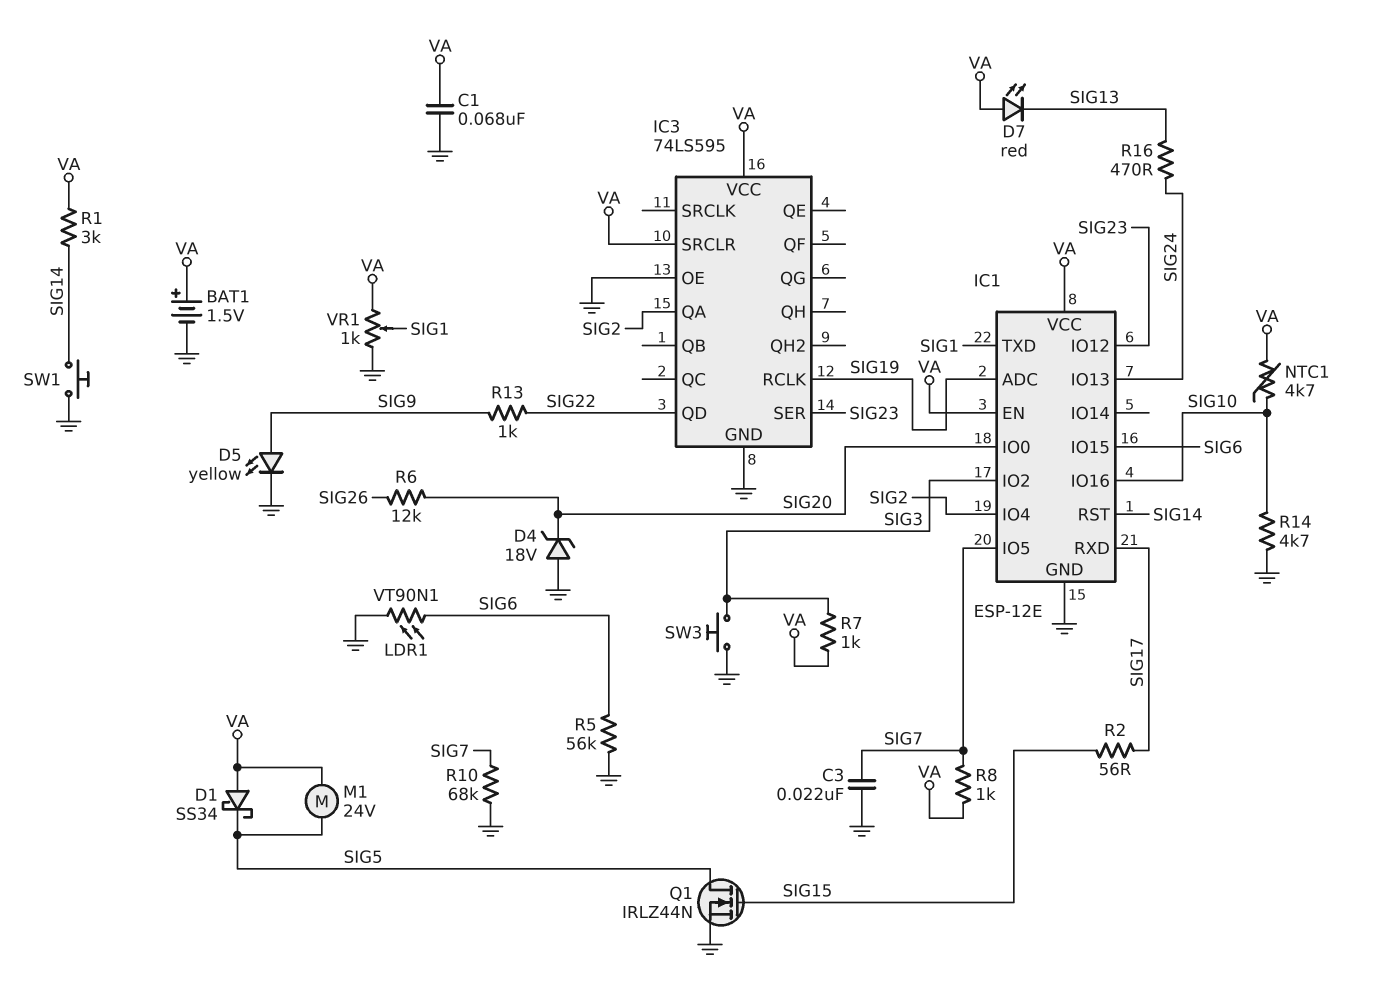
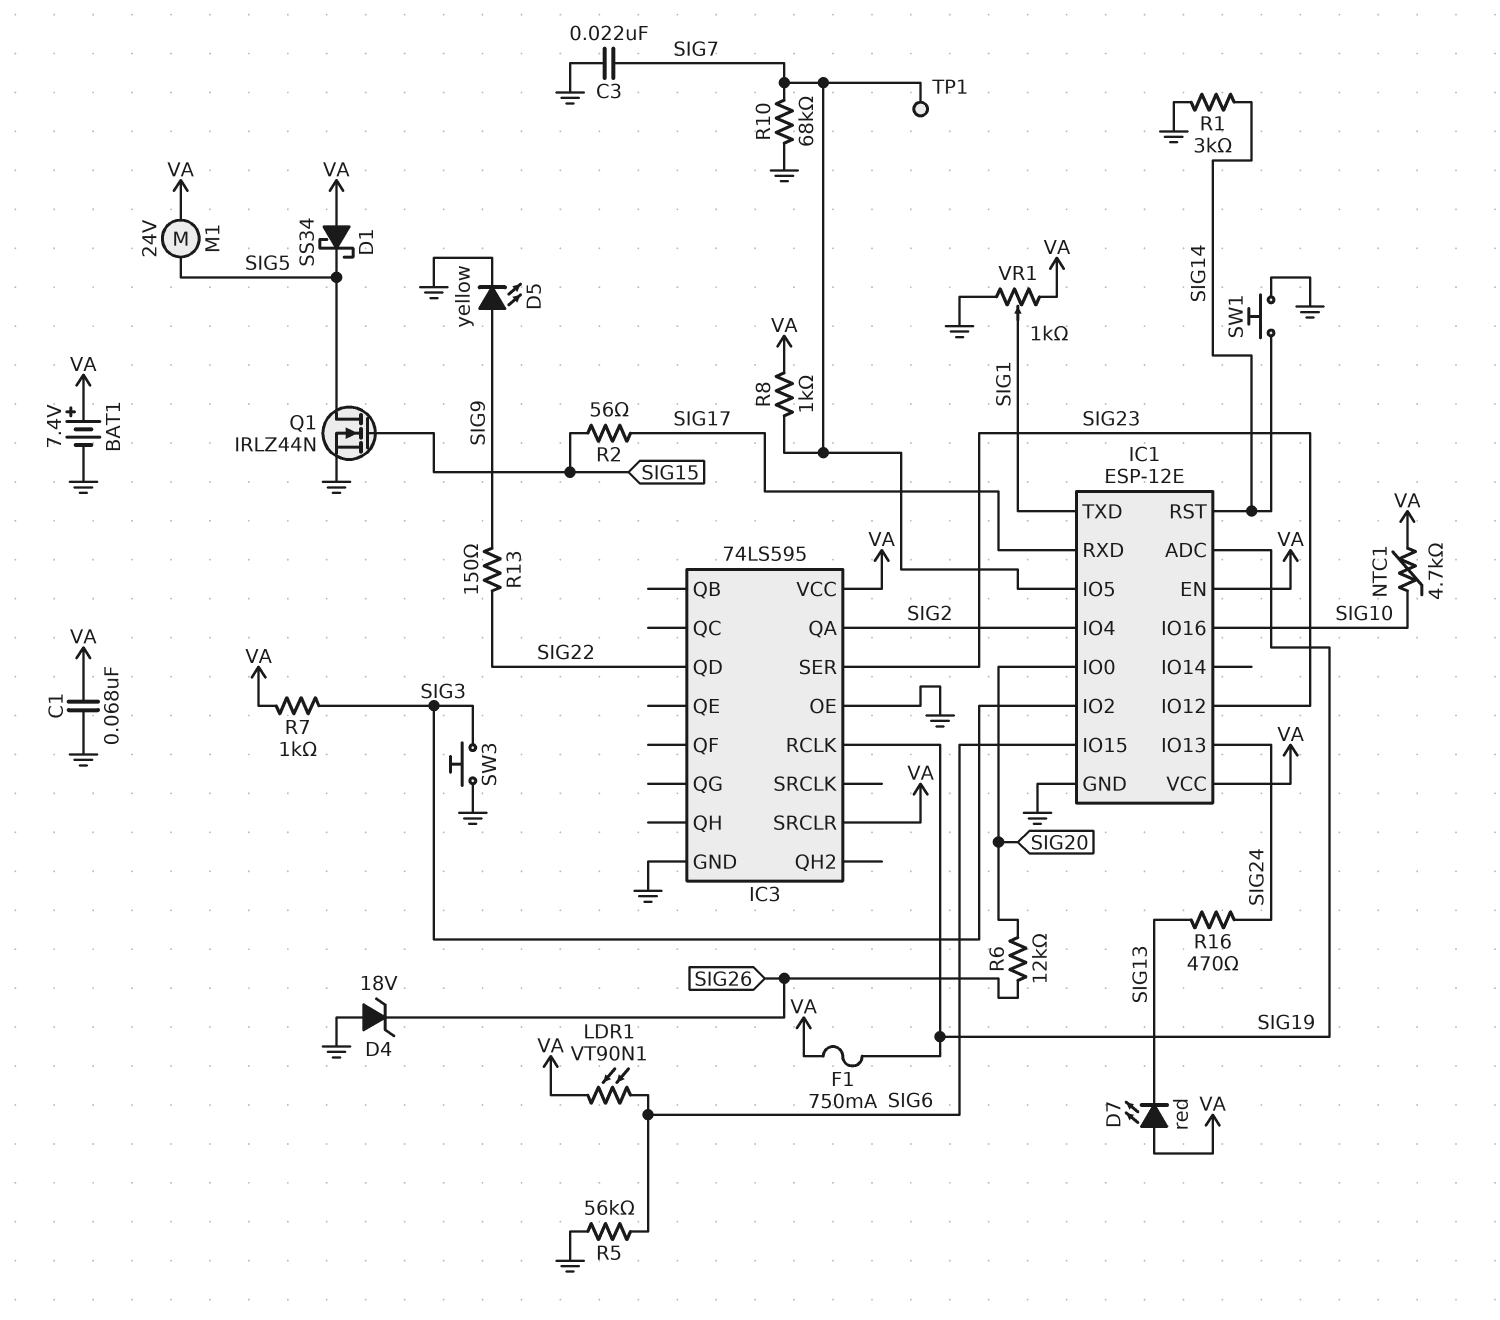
BAT1: 1.5V (plus VA, minus GND) -> 7.4V (plus VA, minus GND)
D4: zener 18V (A GND, K SIG20) -> zener 18V (A GND, K SIG26)
F1: none -> 750mA (SIG19, VA)
LDR1: VT90N1 (GND, SIG6) -> VT90N1 (SIG6, VA)
R1: 3k (SIG14, VA) -> 3k (GND, SIG14)
R13: 1k (SIG9, SIG22) -> 150 (SIG9, SIG22)
R14: 4.7k (GND, SIG10) -> none
TP1: none -> test point (SIG7)

